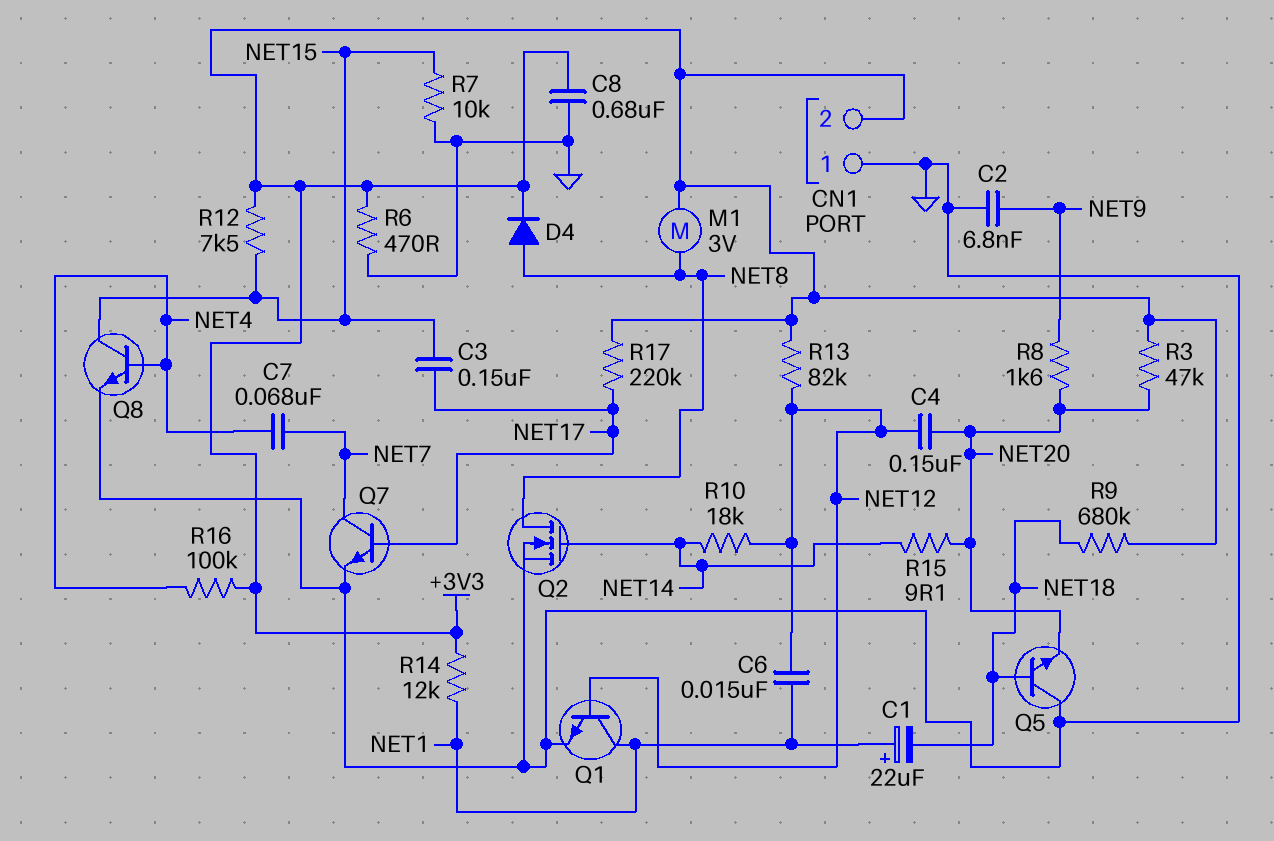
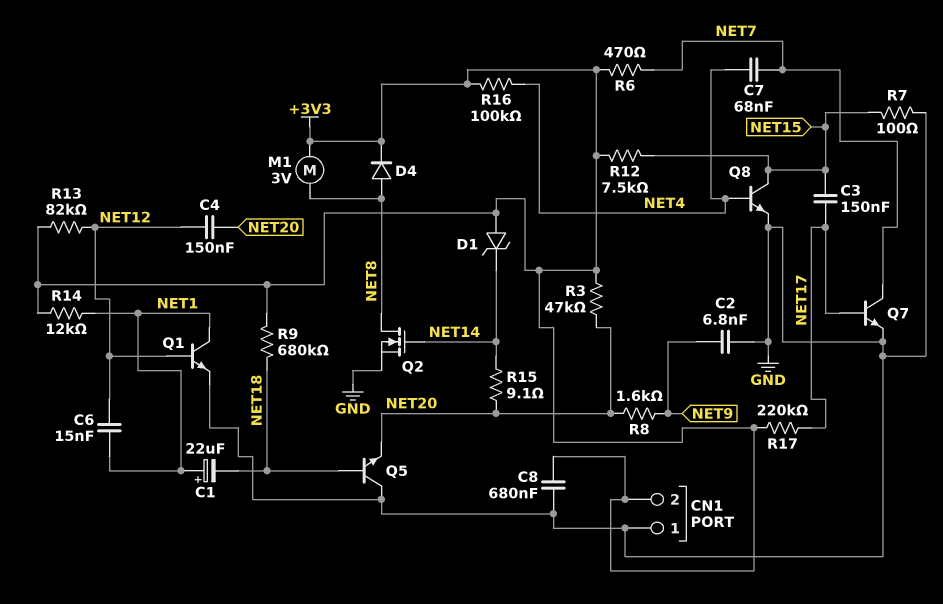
D1: none -> zener (A +3V3, K NET14)
R6: 470 (+3V3, GND) -> 470 (+3V3, NET7)
R7: 10k (GND, NET15) -> 100 (GND, NET15)
R10: 18k (NET12, NET14) -> none

